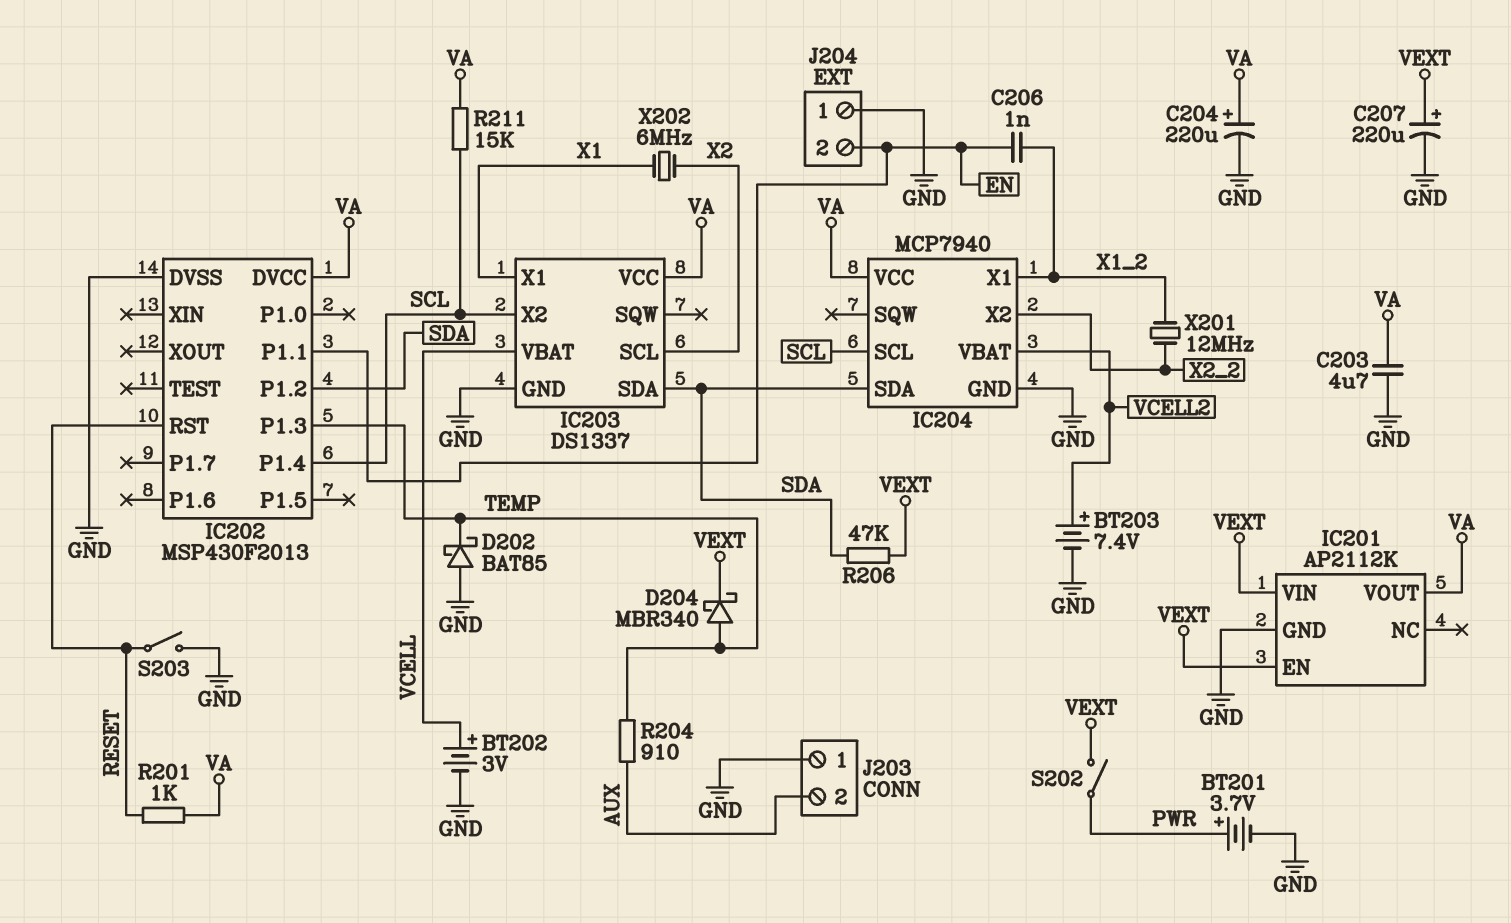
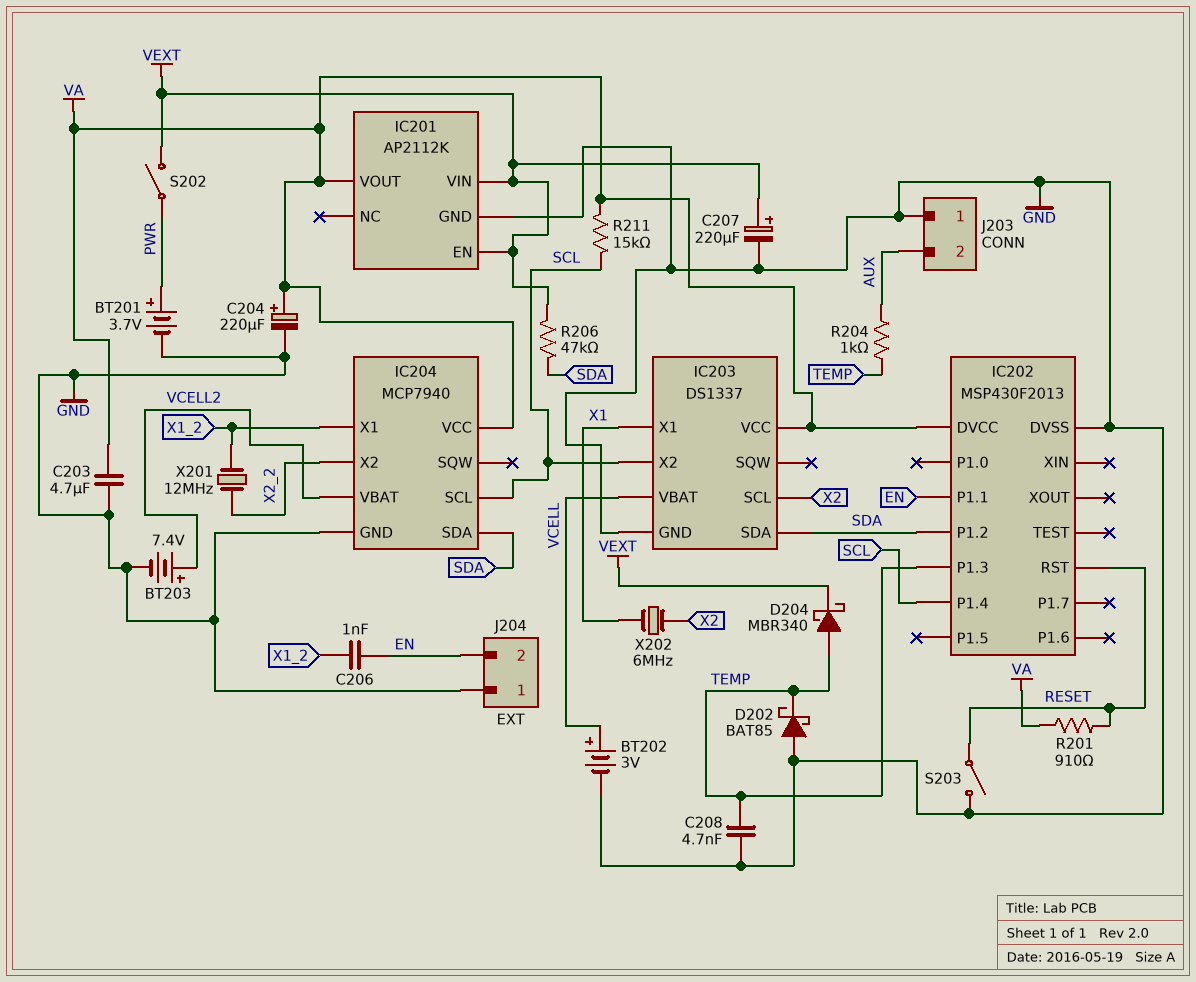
C208: none -> 4.7nF (GND, TEMP)
R201: 1k (RESET, VA) -> 910 (RESET, VA)
R204: 910 (AUX, TEMP) -> 1k (AUX, TEMP)

